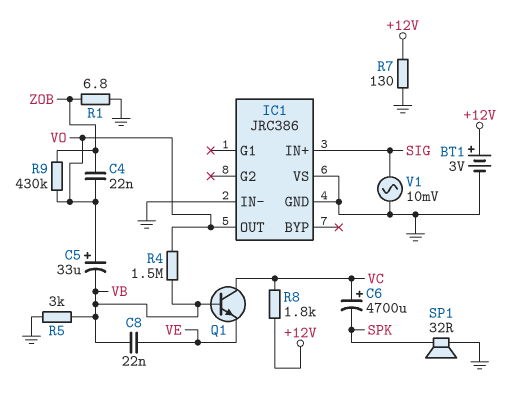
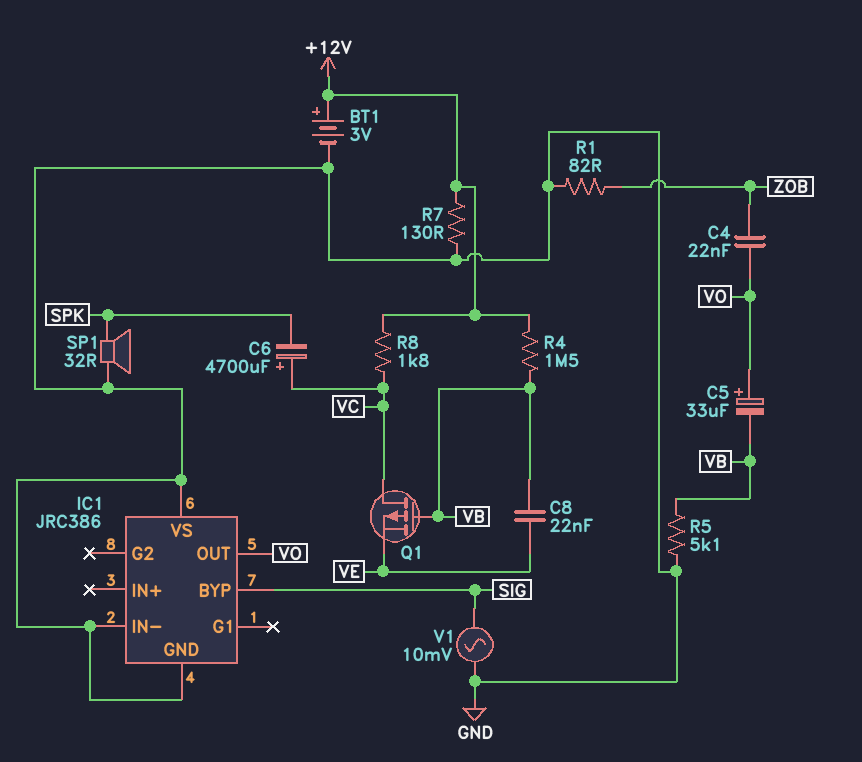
IC1 pin BYP: none -> SIG
IC1 pin IN+: SIG -> none
Q1: NPN (B VB, C VC, E VE) -> PMOS (G VB, D VC, S VE)
R1: 6.8 (GND, ZOB) -> 82 (GND, ZOB)
R4: 1.5M (VB, VO) -> 1.5M (+12V, VB)
R5: 3k (GND, VB) -> 5.1k (GND, VB)
R9: 430k (VO, ZOB) -> none

